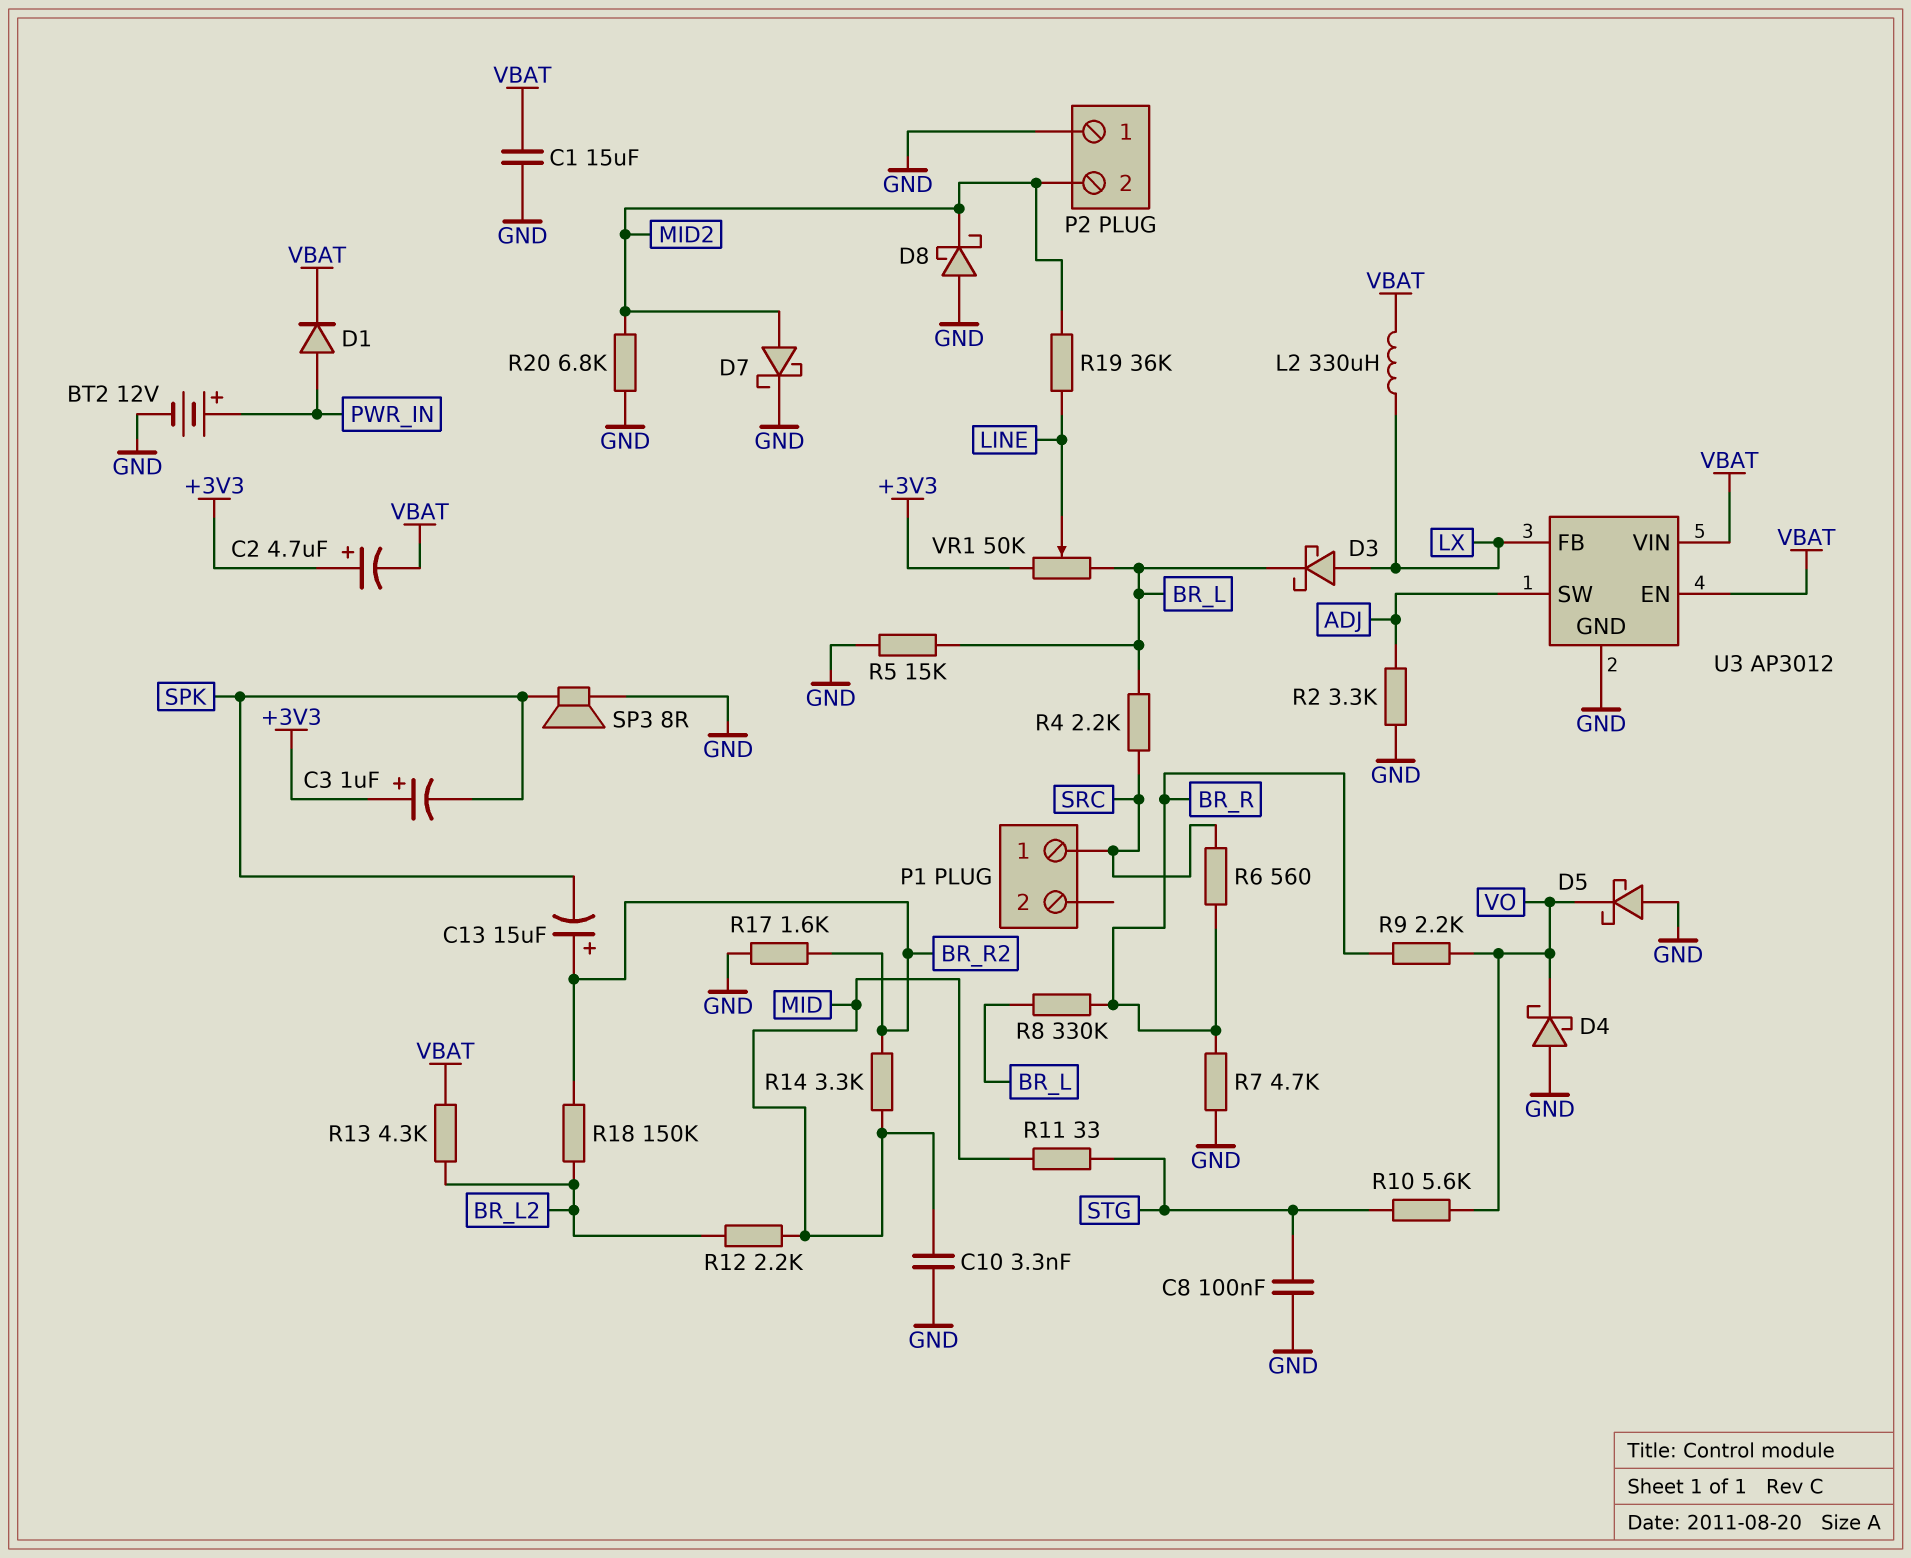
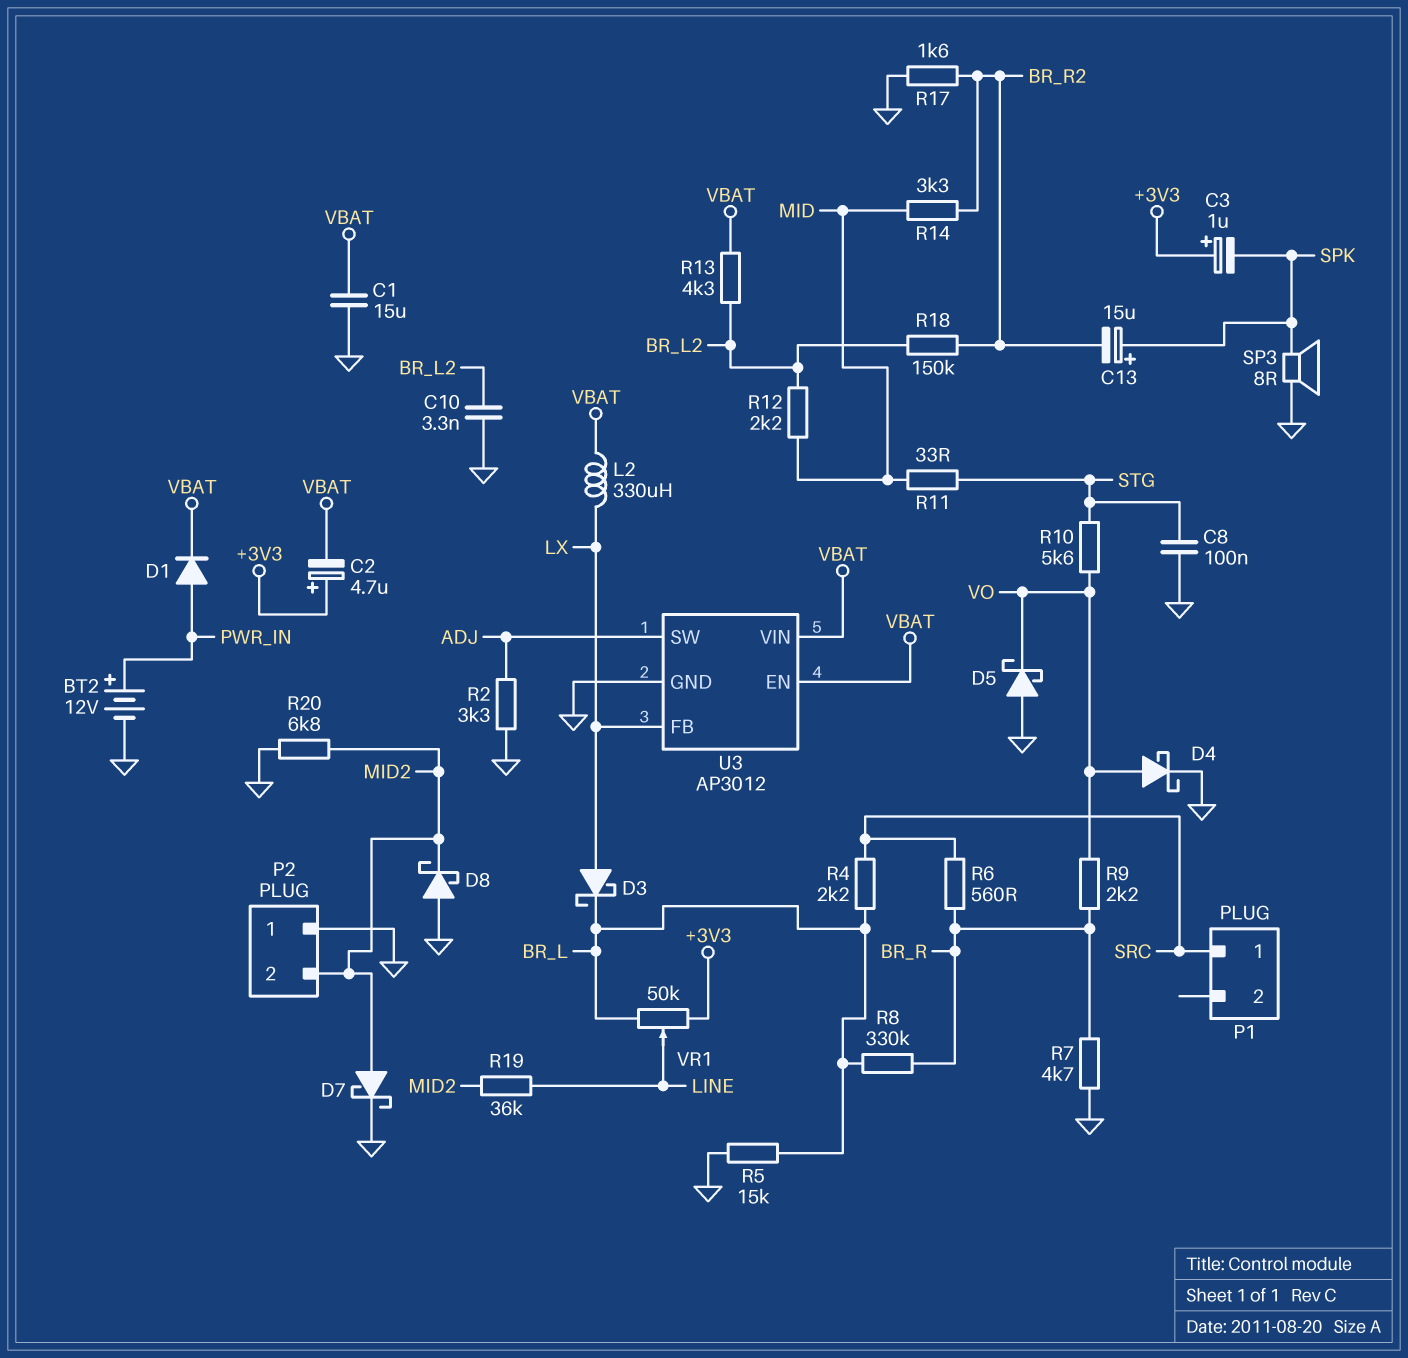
C10: 3.3nF (GND, MID) -> 3.3nF (BR_L2, GND)
C13: 15uF (plus BR_R2, minus SPK) -> 15uF (plus SPK, minus BR_R2)
D4: schottky (A GND, K VO) -> schottky (A VO, K GND)

